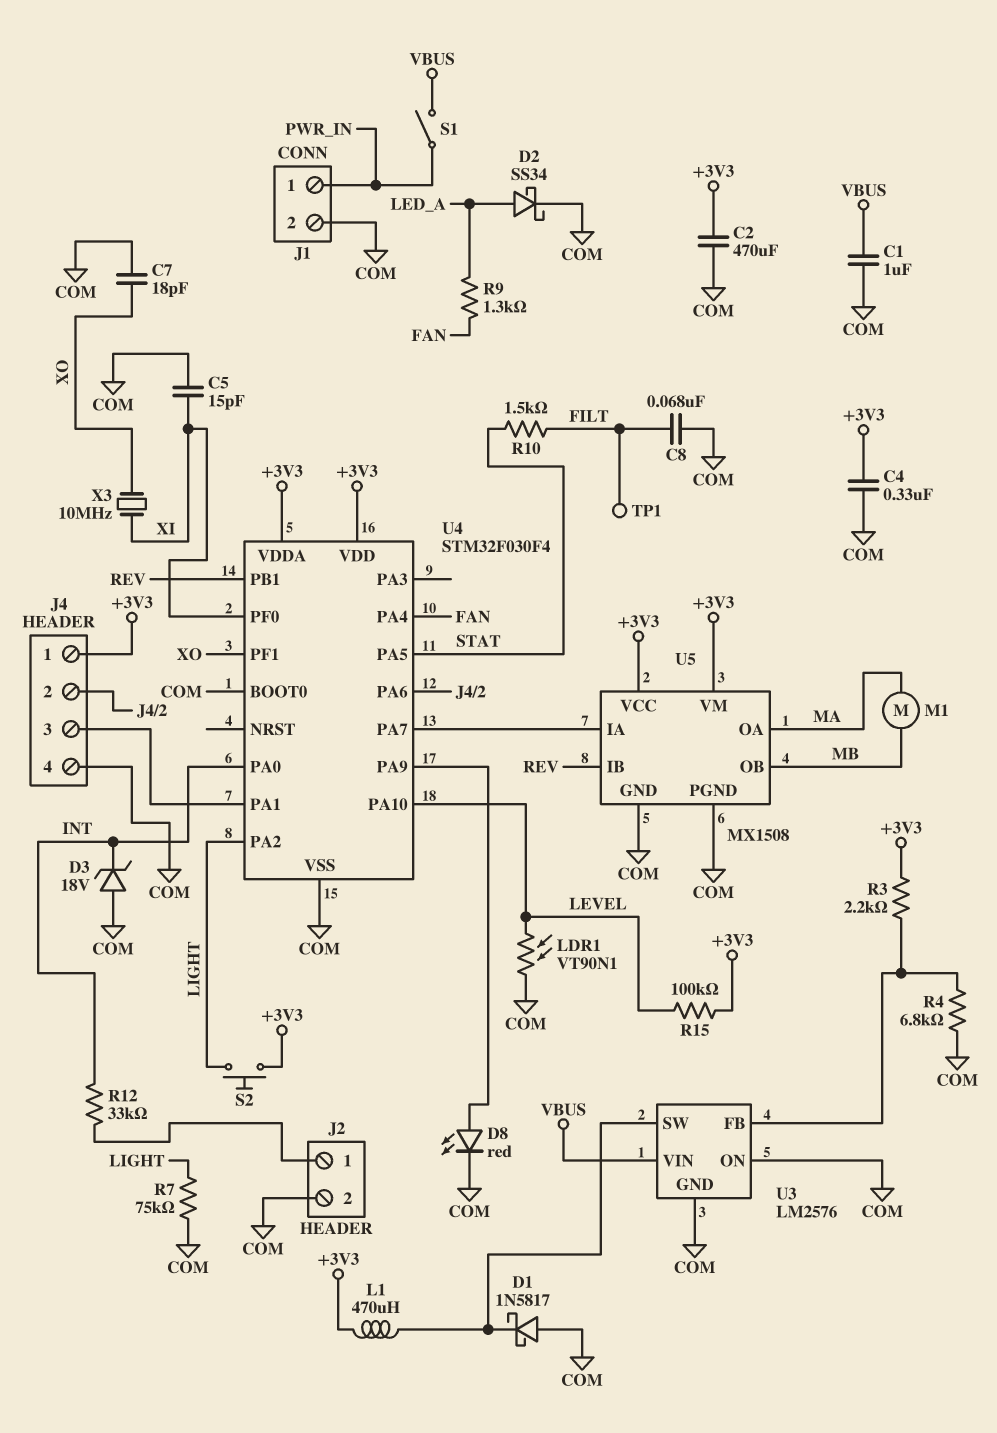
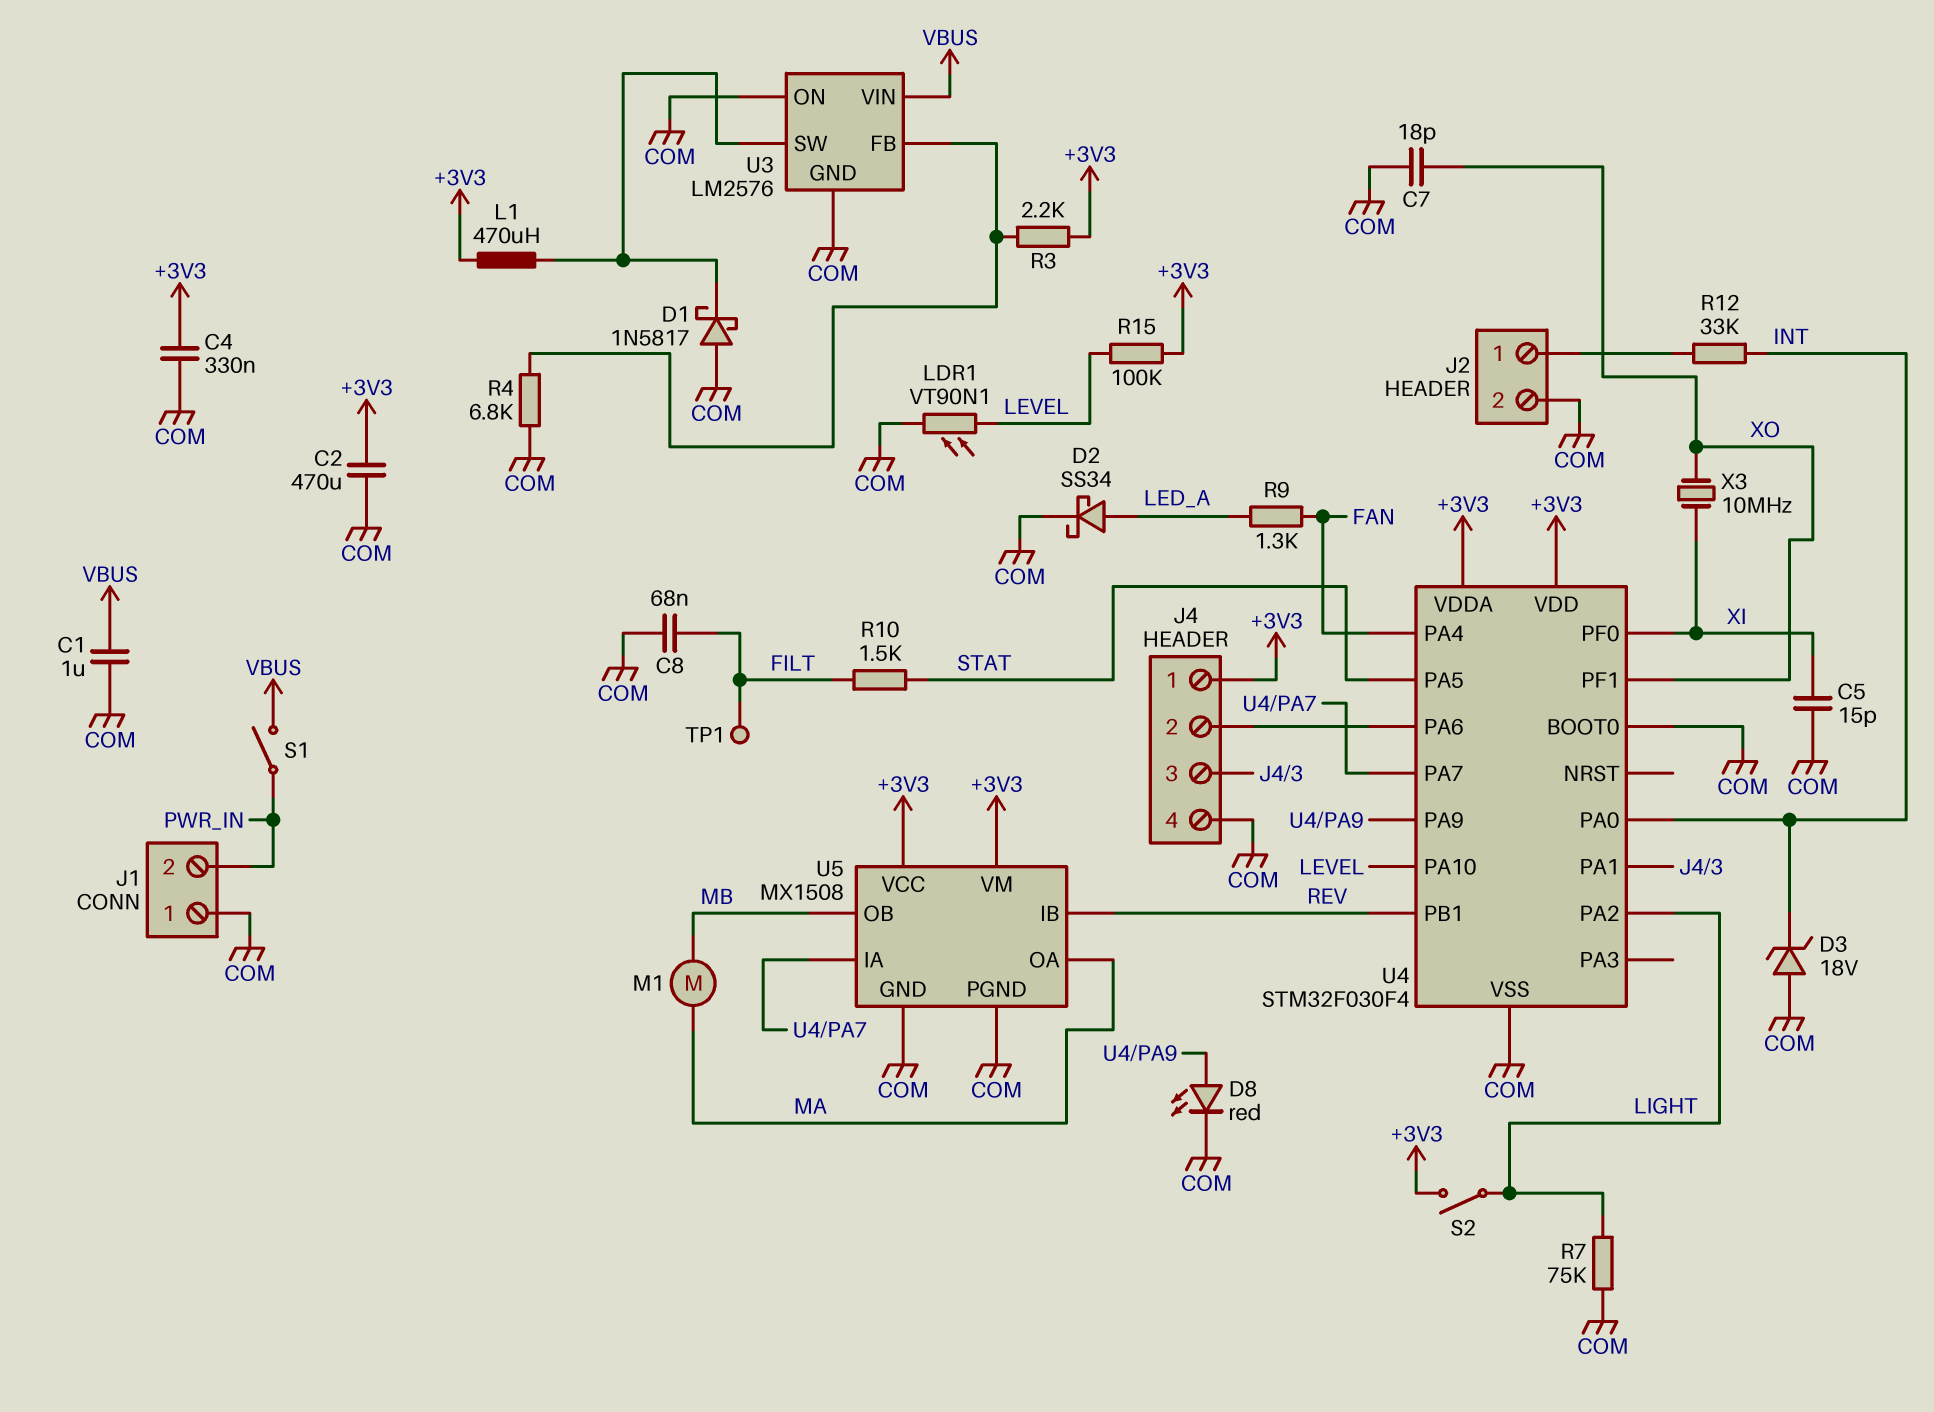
J1 pin 1: PWR_IN -> COM
J1 pin 2: COM -> PWR_IN
S2: button (+3V3, LIGHT) -> switch (+3V3, LIGHT)

